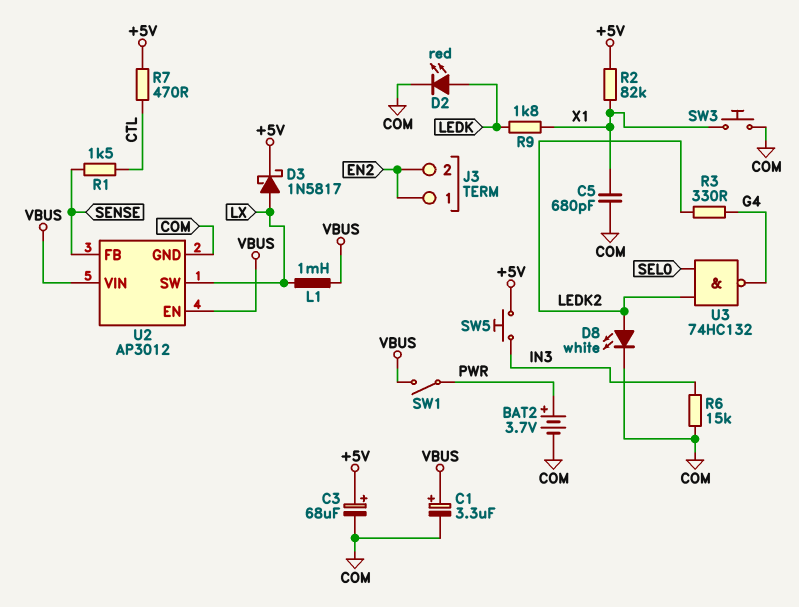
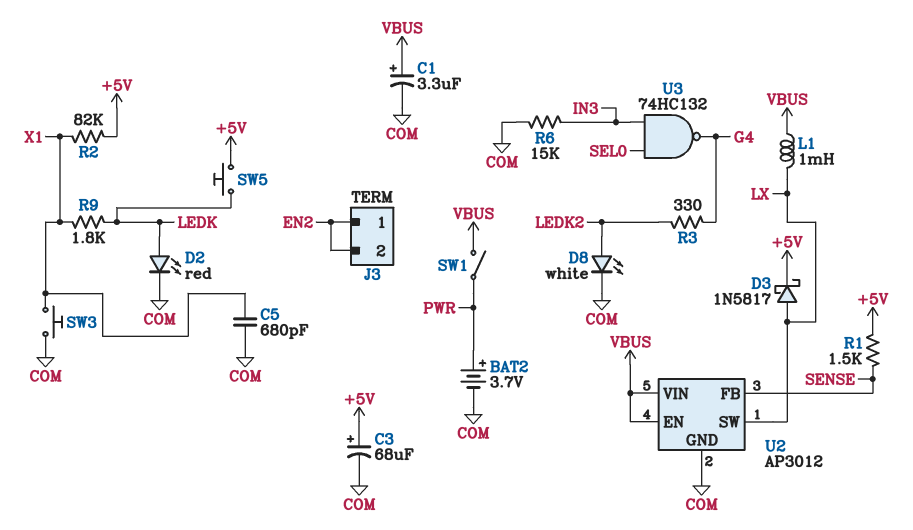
R1: 1.5k (CTL, SENSE) -> 1.5k (+5V, SENSE)
R7: 470 (+5V, CTL) -> none
SW5: button (+5V, IN3) -> button (+5V, LEDK)
U3: NAND 74HC132 (in LEDK2, in SEL0, out G4) -> NAND 74HC132 (in IN3, in SEL0, out G4)

